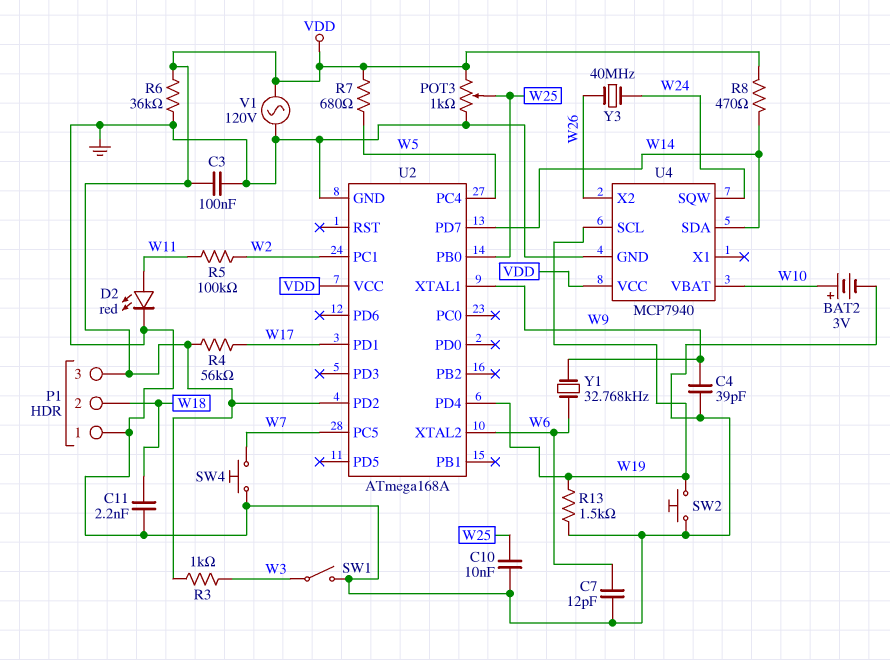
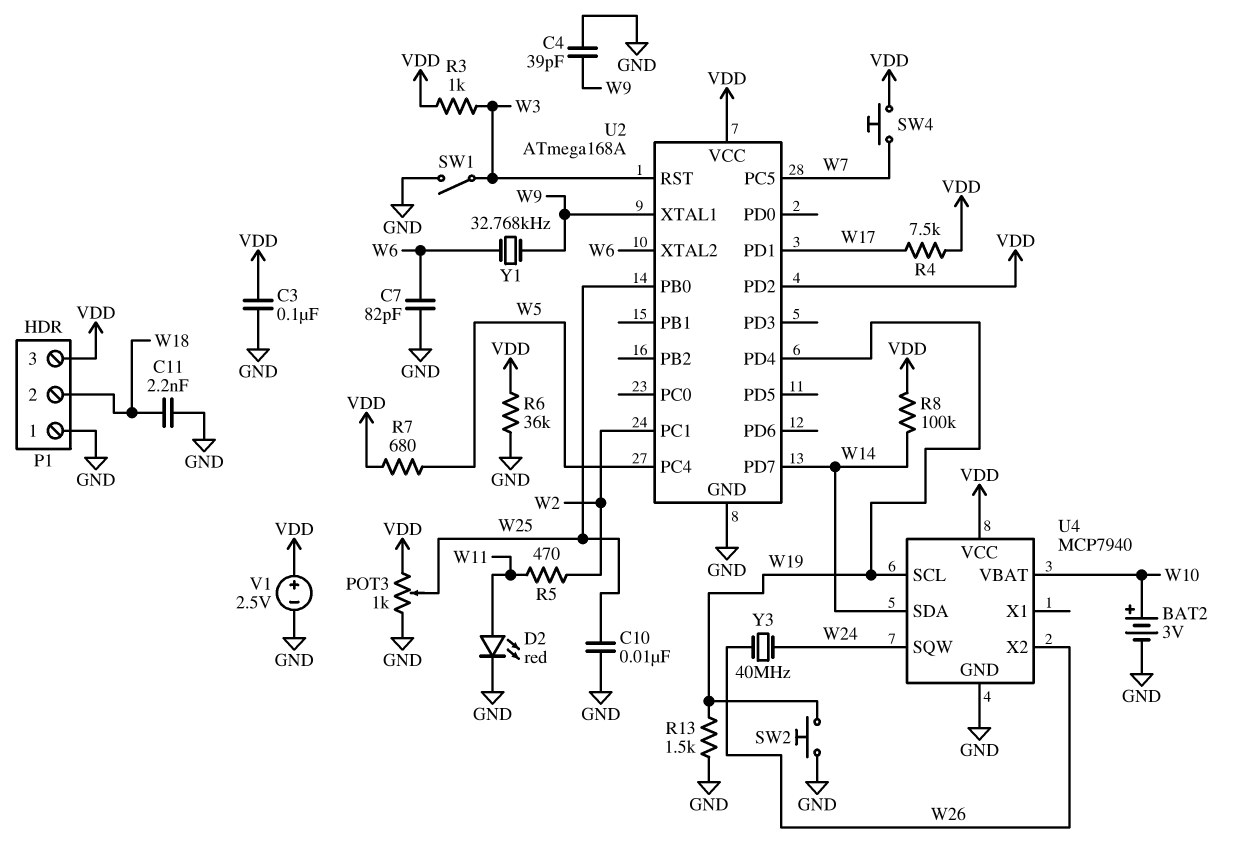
C7: 12pF (GND, W6) -> 82pF (GND, W6)
R4: 56k (VDD, W17) -> 7.5k (VDD, W17)
R5: 100k (W2, W11) -> 470 (W2, W11)
R8: 470 (VDD, W14) -> 100k (VDD, W14)
SW4: button (GND, W7) -> button (VDD, W7)
U2 pin RST: none -> W3
V1: AC 120V (GND, VDD) -> 2.5V (plus VDD, minus GND)

